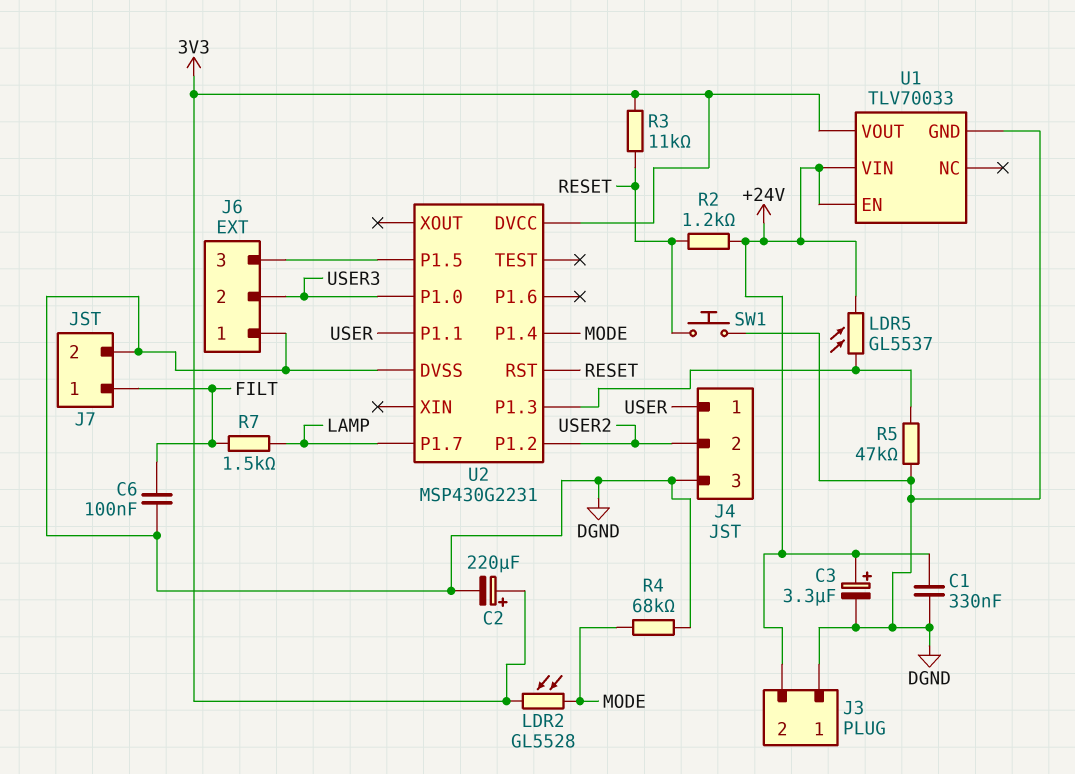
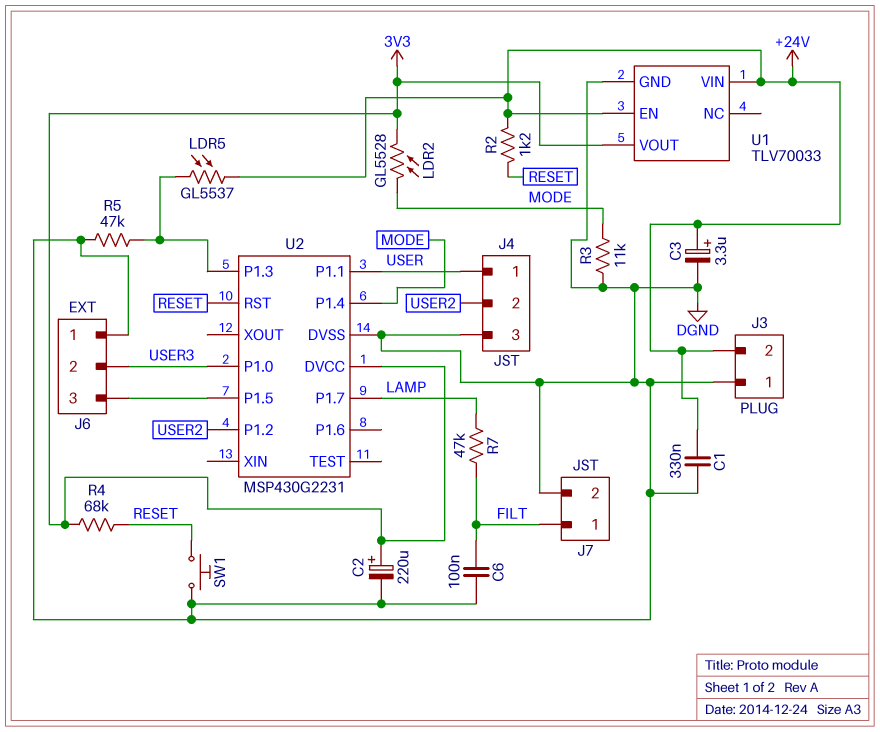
R3: 11k (3V3, RESET) -> 11k (DGND, MODE)
R4: 68k (DGND, MODE) -> 68k (3V3, RESET)
R7: 1.5k (FILT, LAMP) -> 47k (FILT, LAMP)

